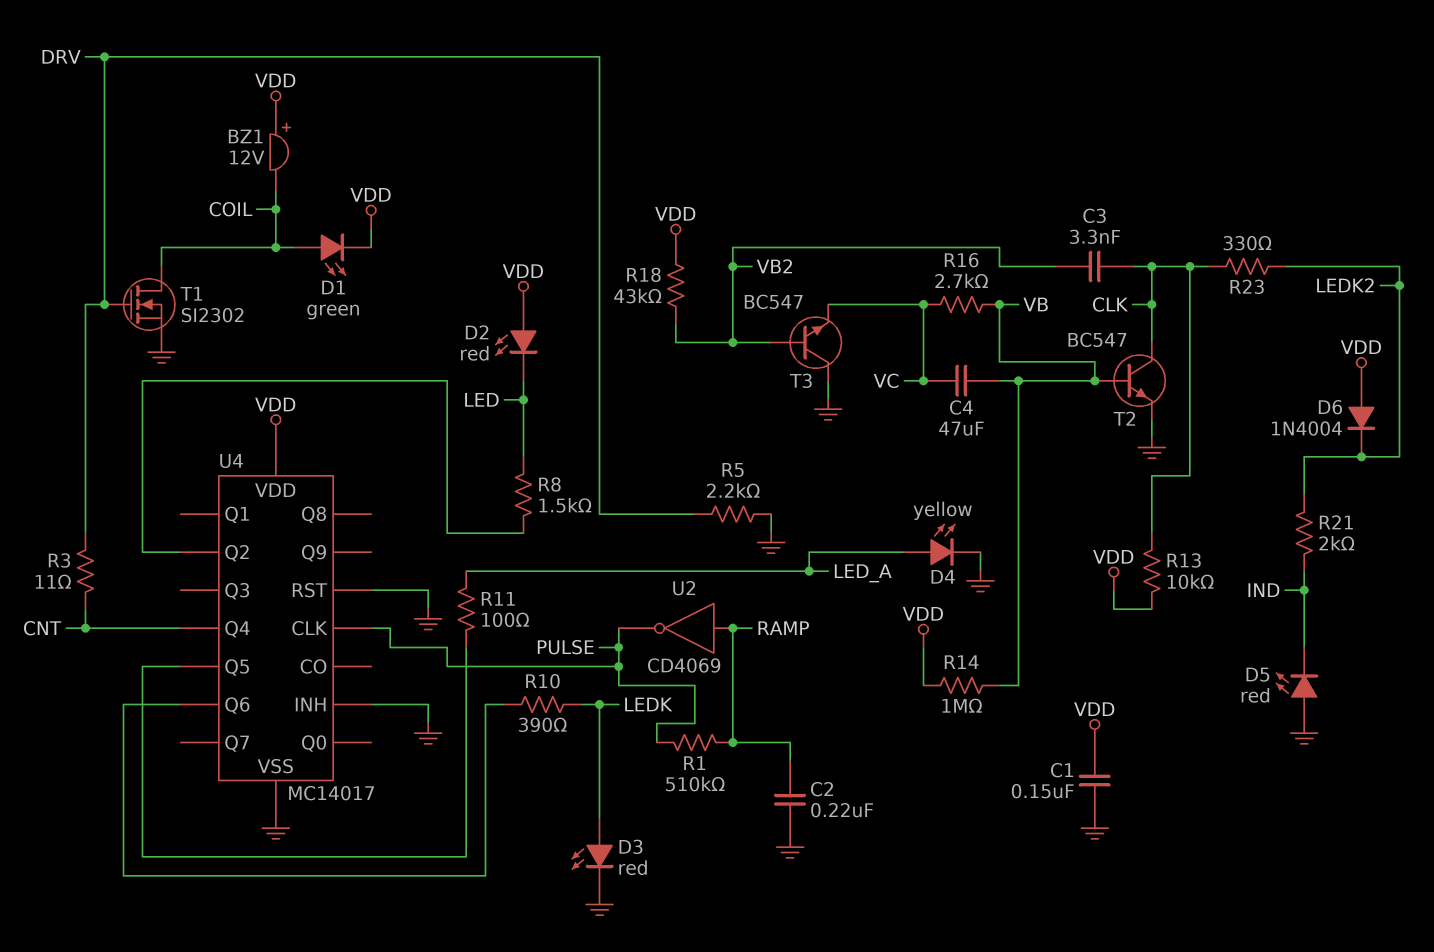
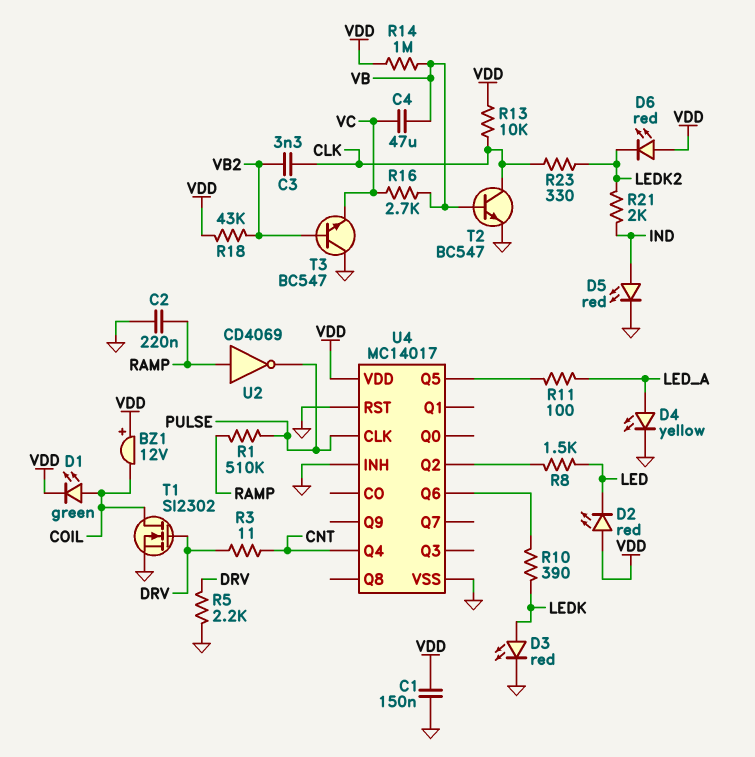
D5: LED red (A GND, K IND) -> LED red (A IND, K GND)
D6: diode 1N4004 (A VDD, K LEDK2) -> LED red (A VDD, K LEDK2)

